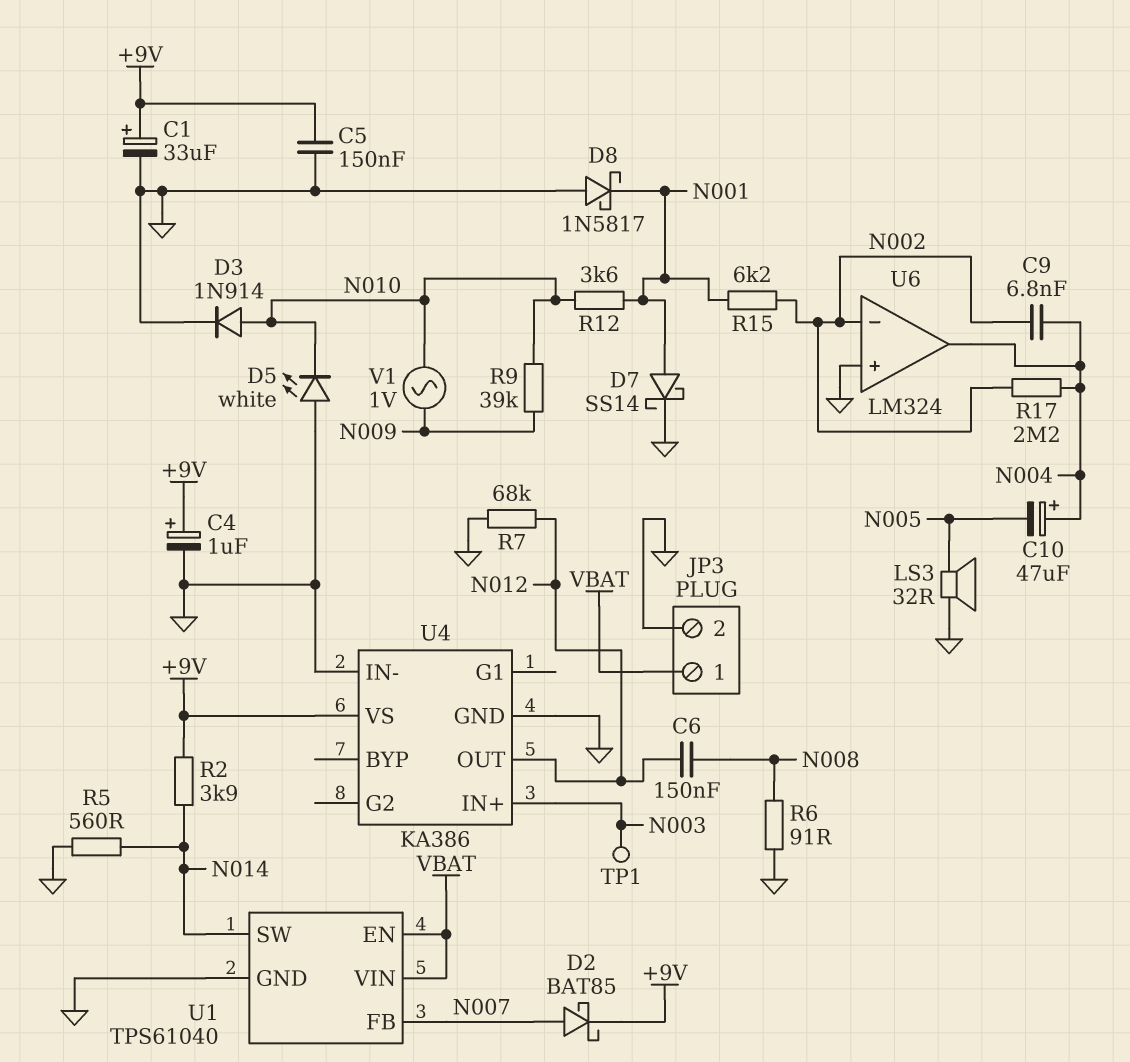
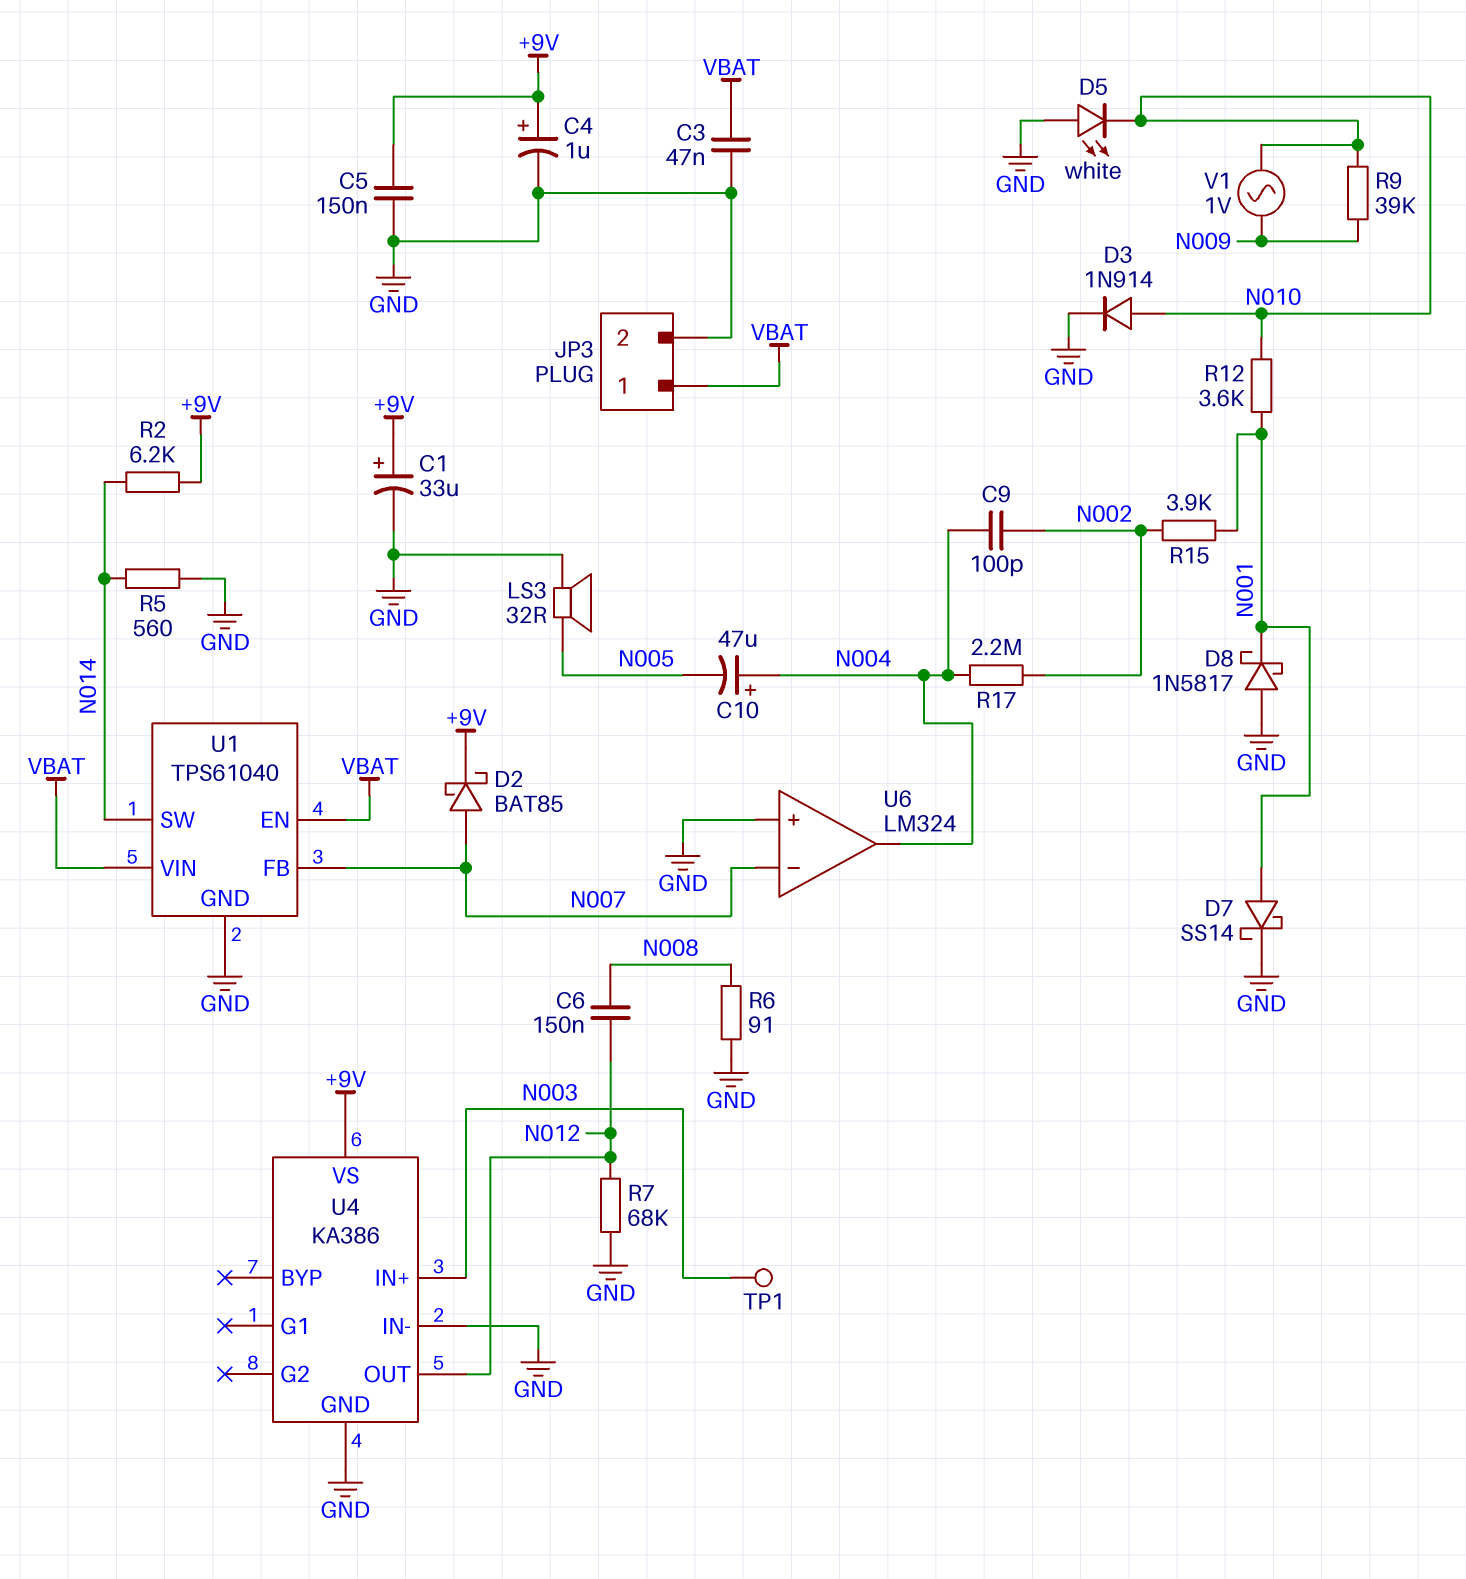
C3: none -> 47nF (GND, VBAT)
C9: 6.8nF (N002, N004) -> 100pF (N002, N004)
R2: 3.9k (+9V, N014) -> 6.2k (+9V, N014)
R15: 6.2k (N001, N002) -> 3.9k (N001, N002)
U6 pin in-: N002 -> N007

